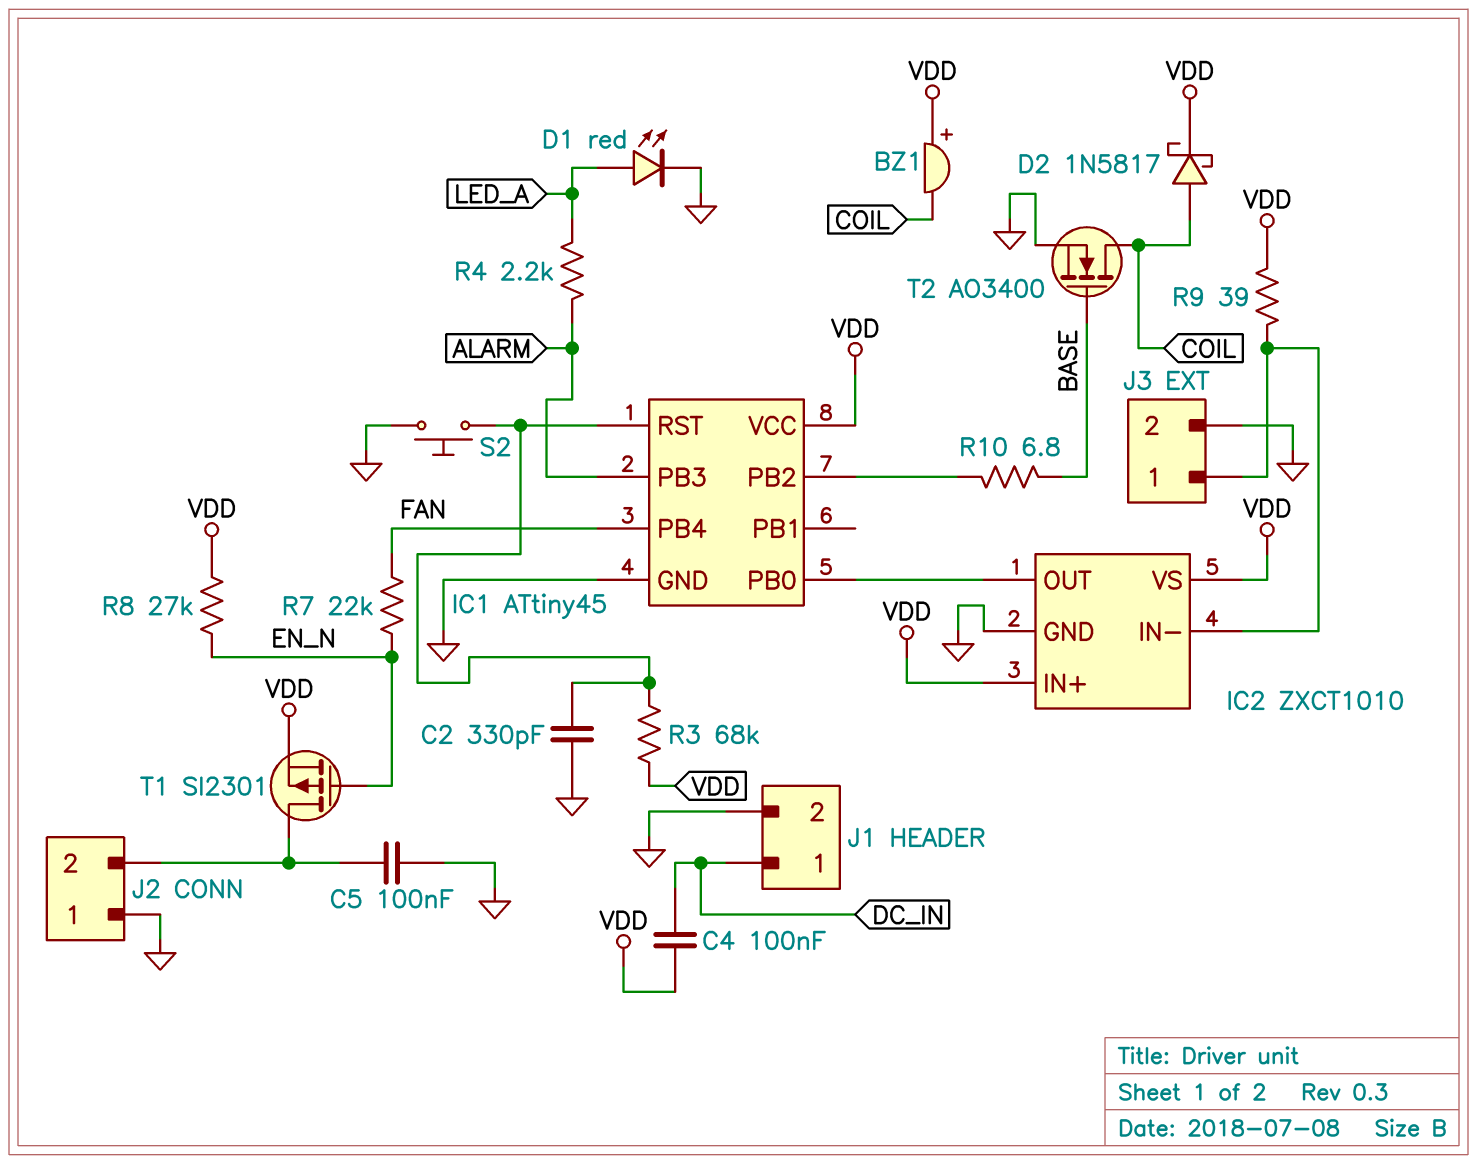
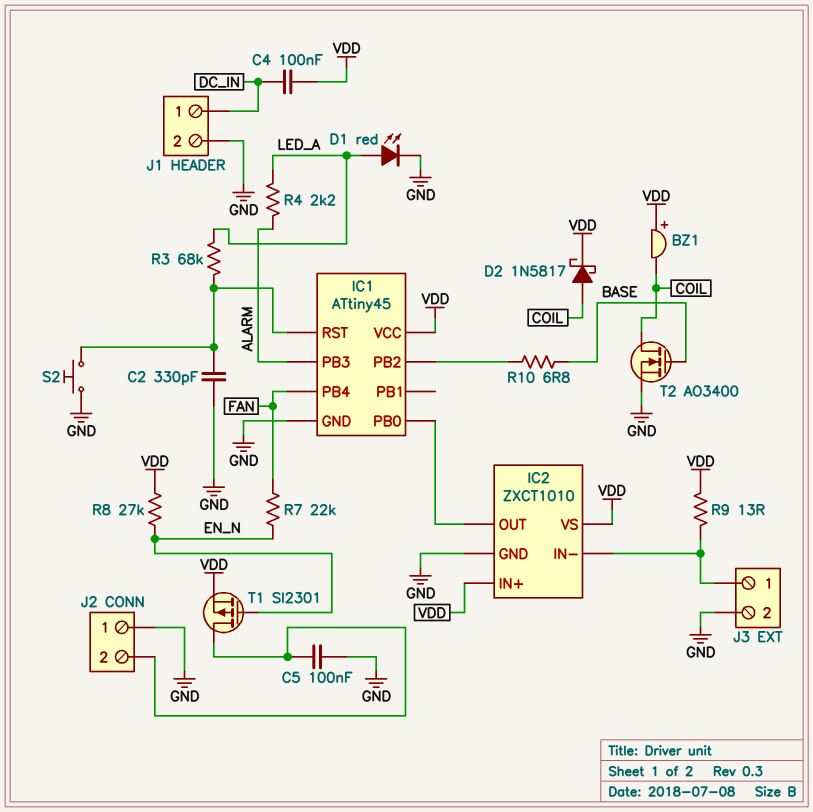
R3: 68k (IC1/RST, VDD) -> 68k (IC1/RST, LED_A)
R9: 39 (IC2/IN-, VDD) -> 13 (IC2/IN-, VDD)

